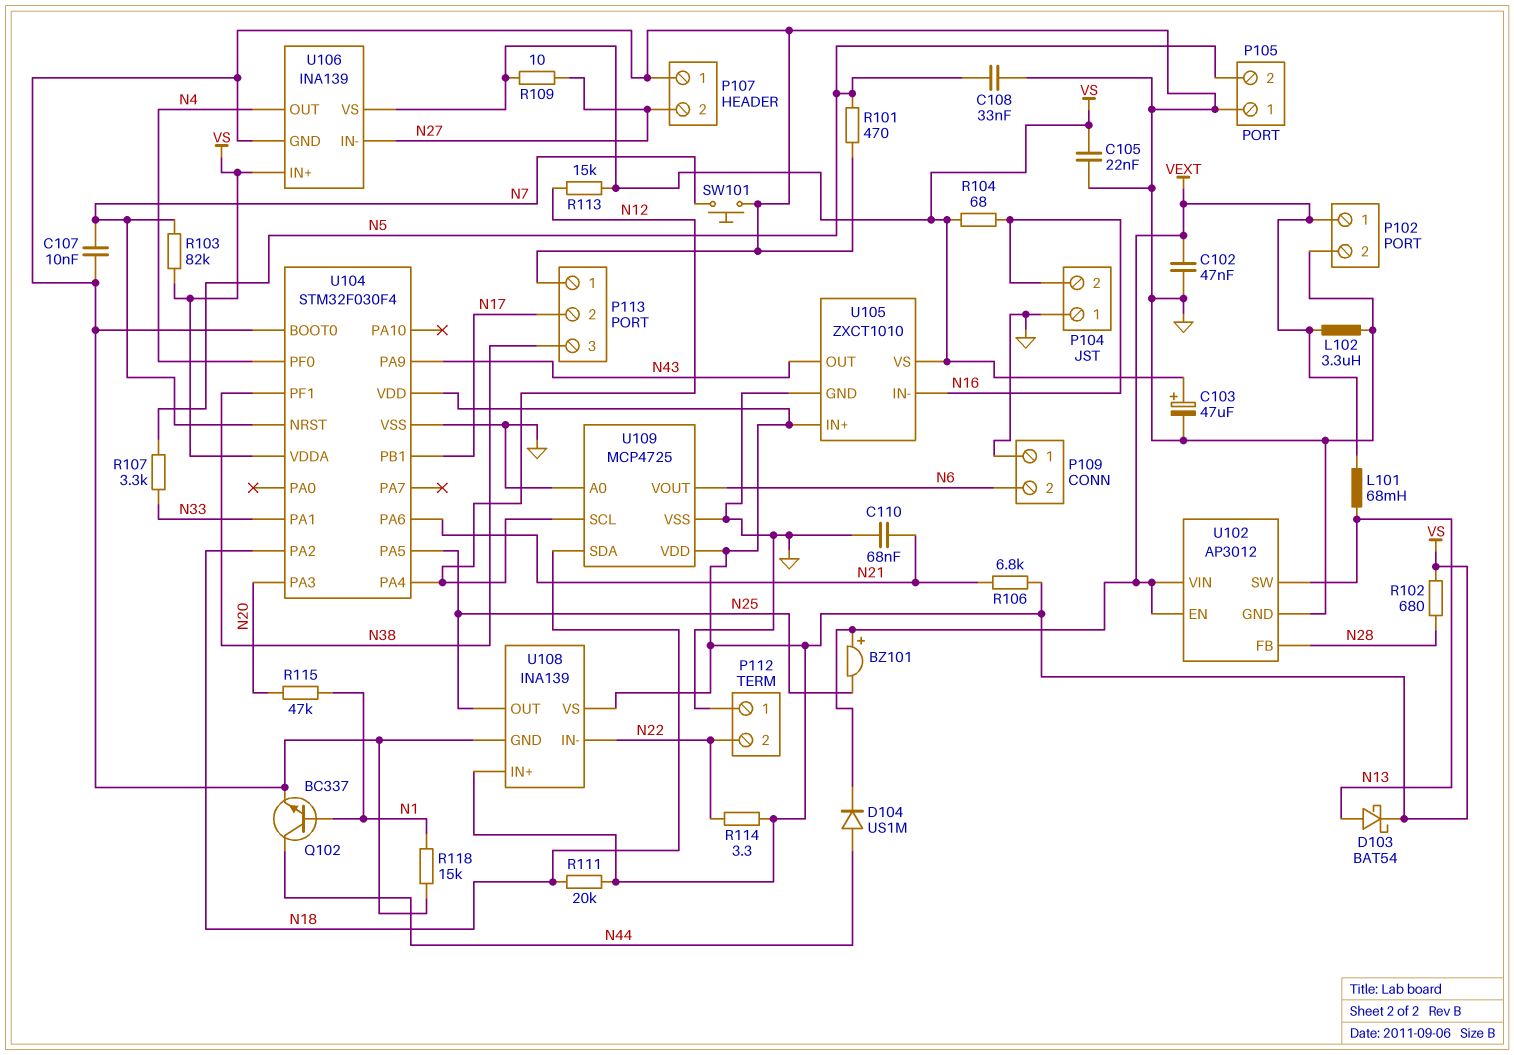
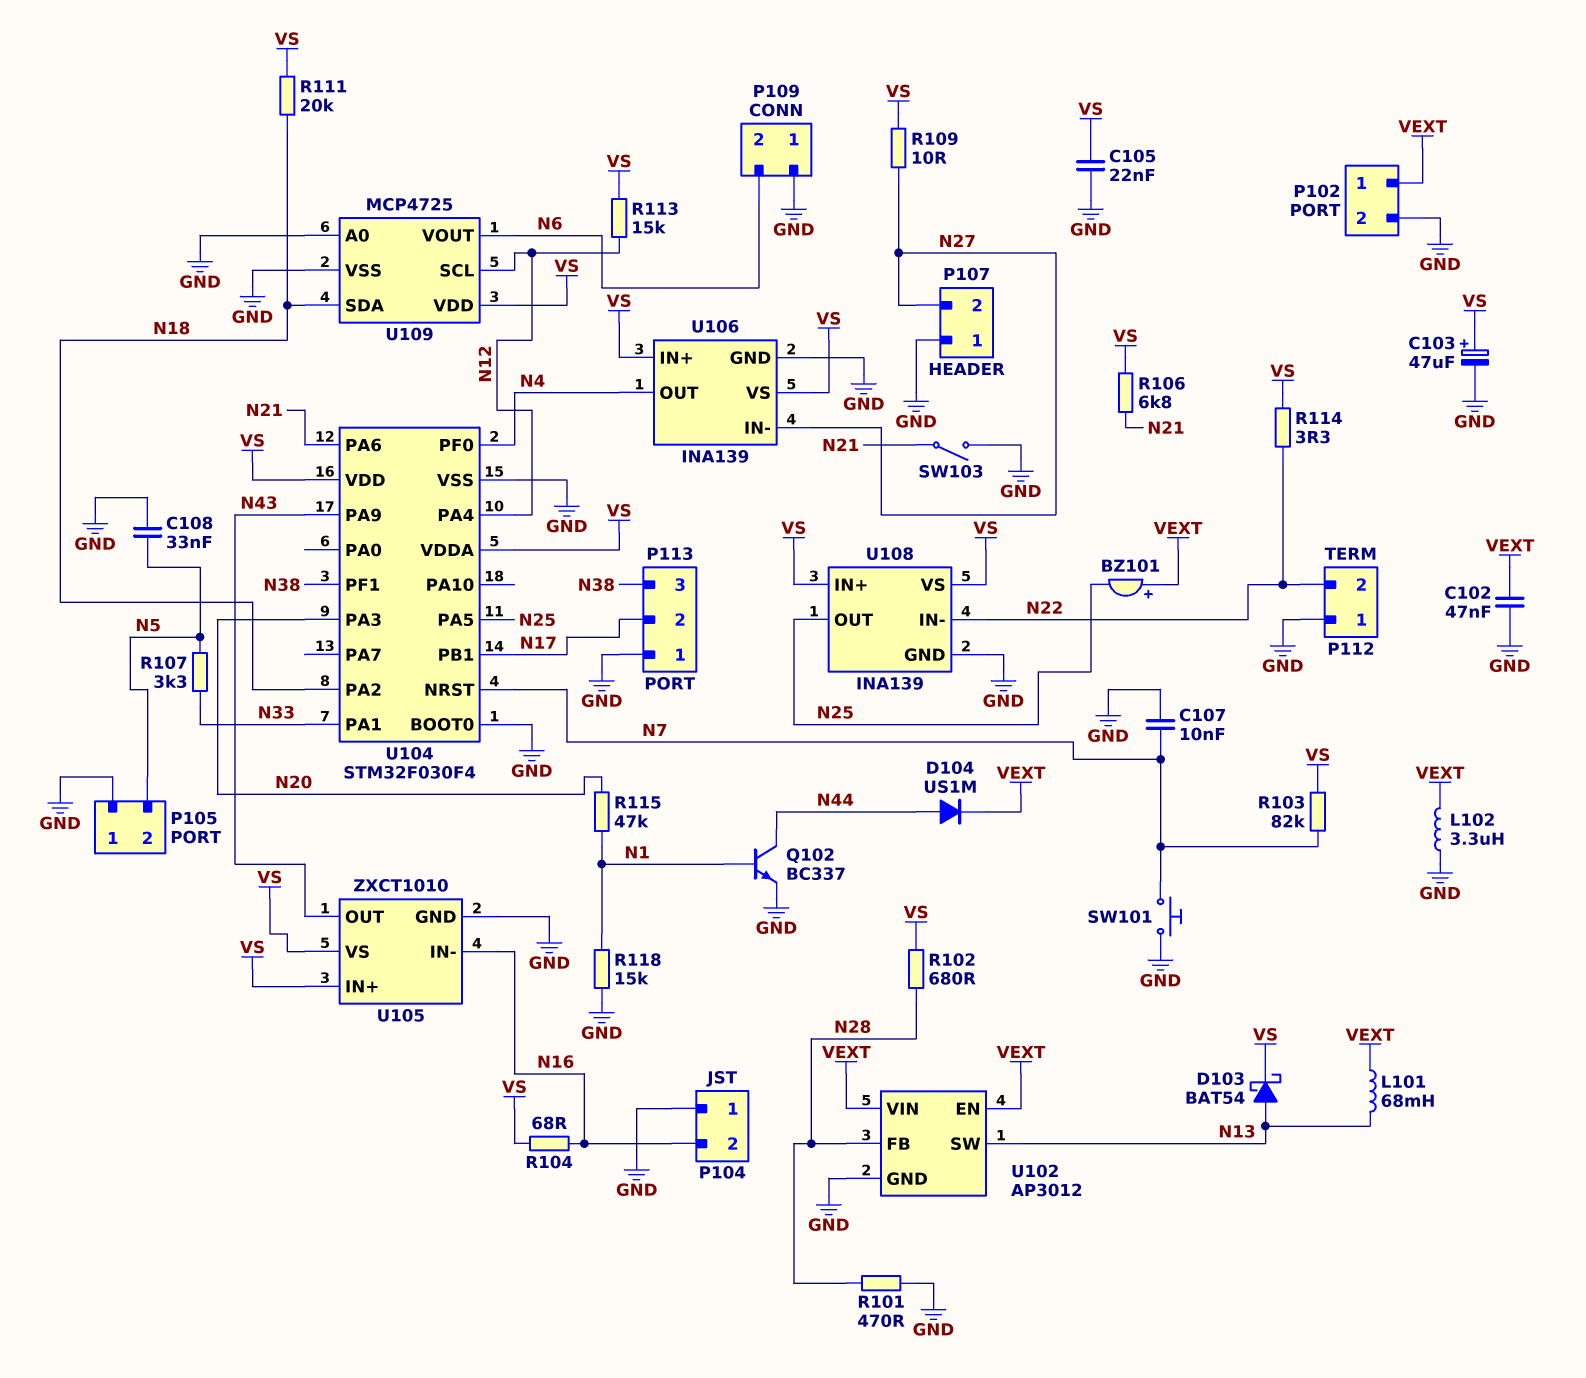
C110: 68nF (GND, N21) -> none
R101: 470 (GND, N5) -> 470 (GND, N28)
SW103: none -> switch (GND, N21)

